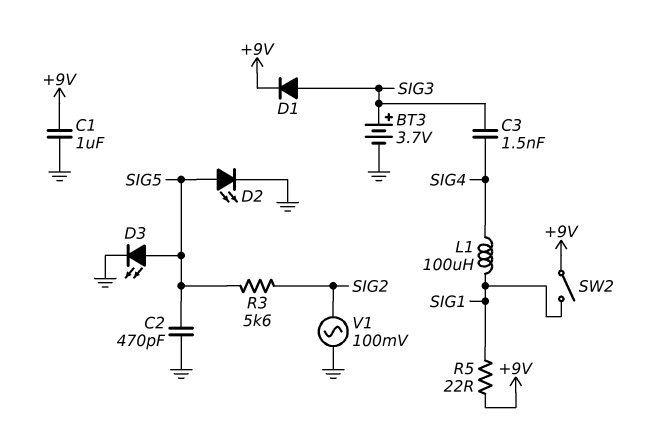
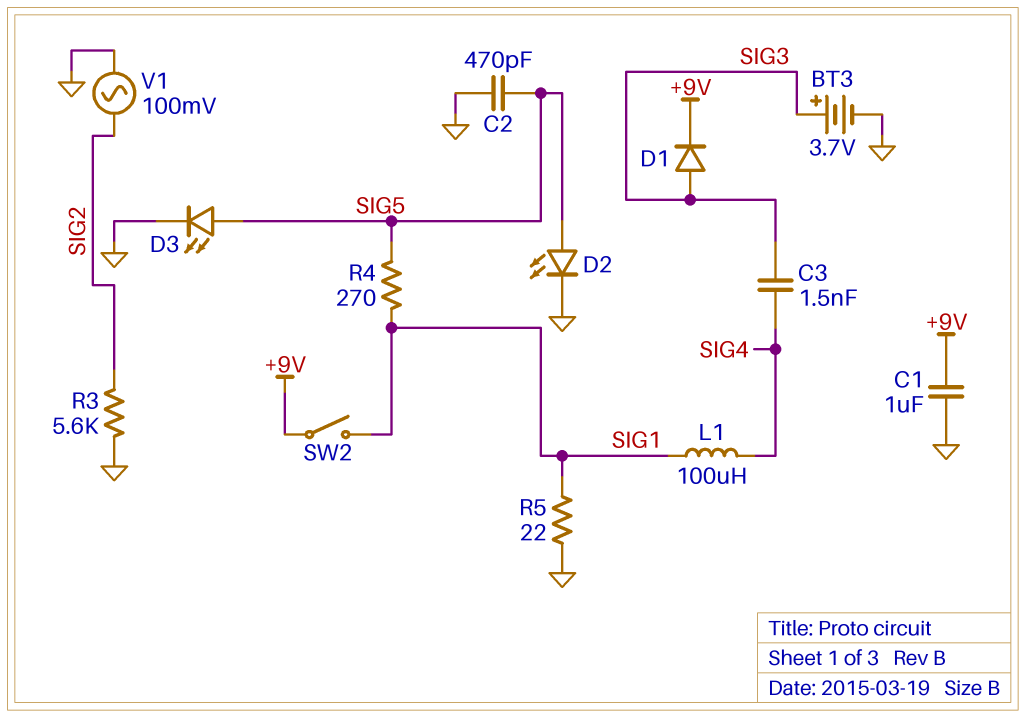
R3: 5.6k (SIG2, SIG5) -> 5.6k (GND, SIG2)
R4: none -> 270 (SIG1, SIG5)
R5: 22 (+9V, SIG1) -> 22 (GND, SIG1)

